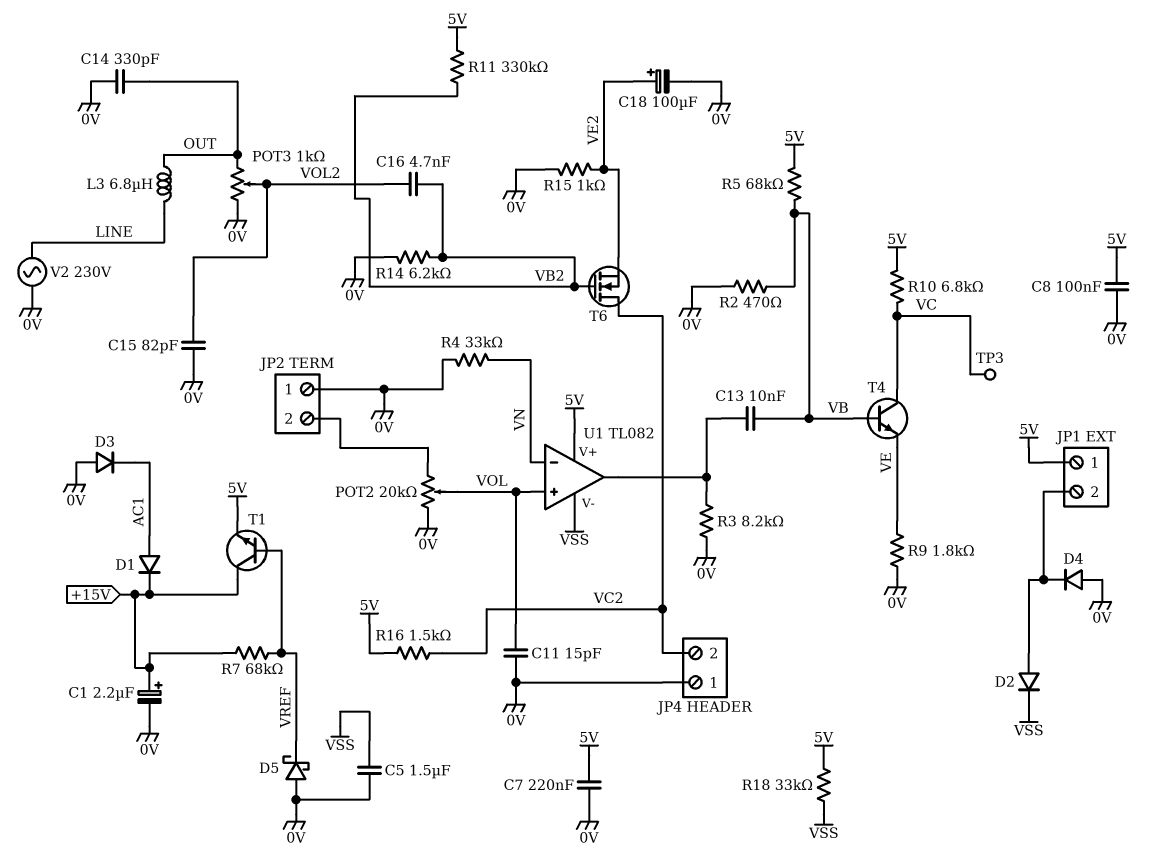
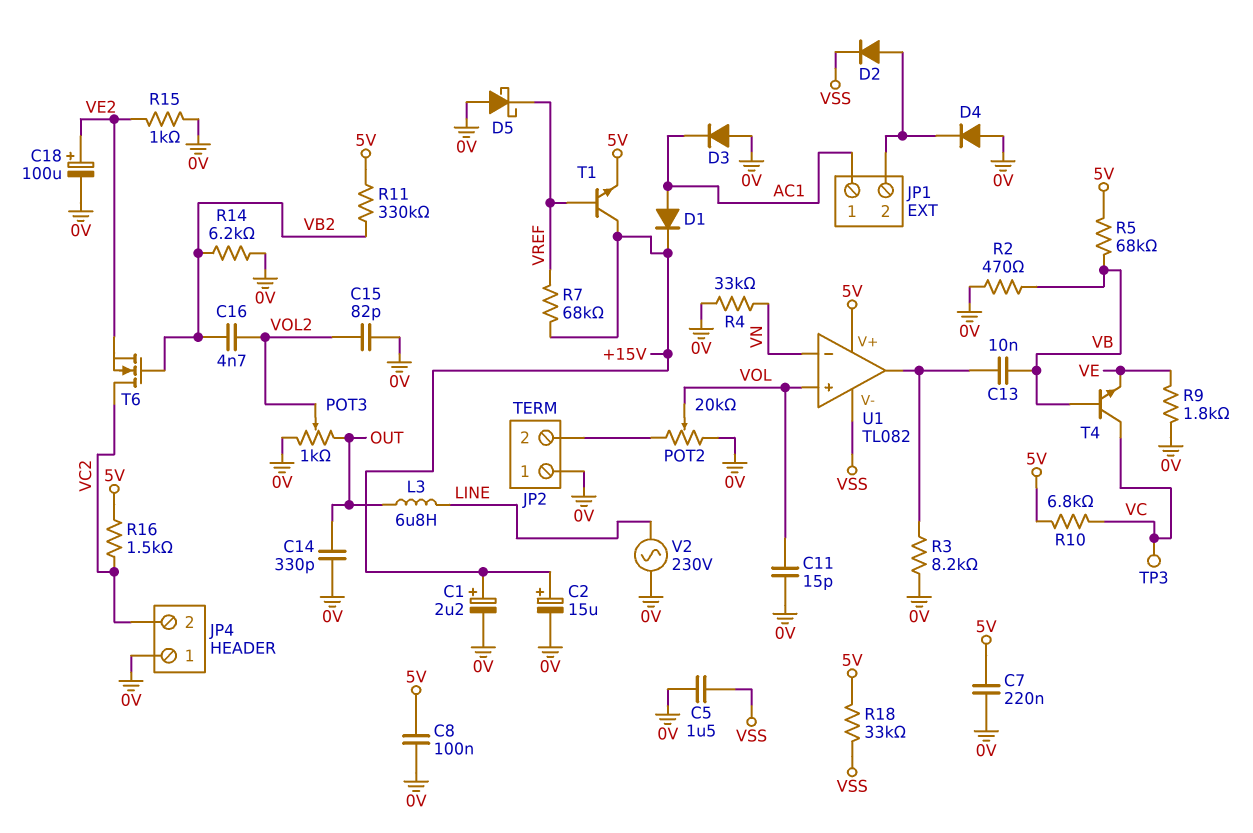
C2: none -> 15uF (plus +15V, minus 0V)
JP1 pin 1: 5V -> AC1

